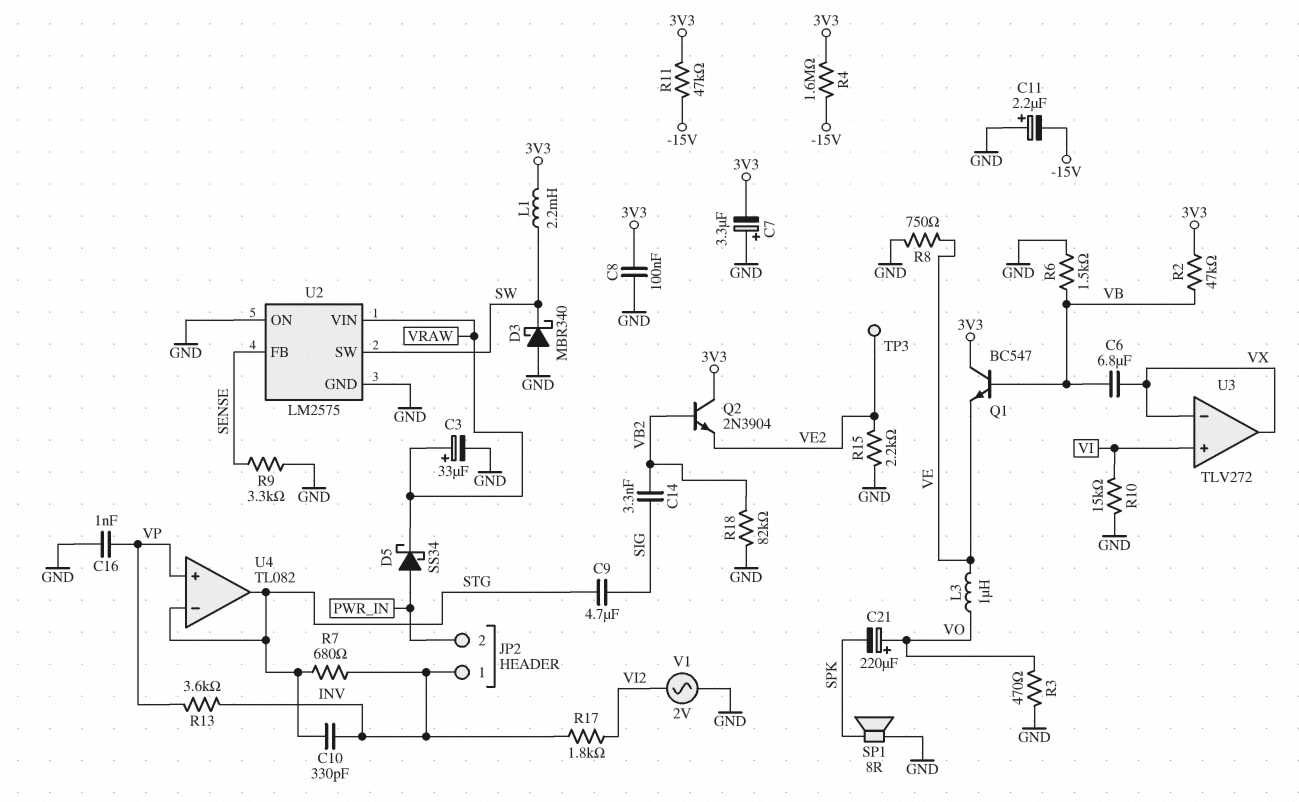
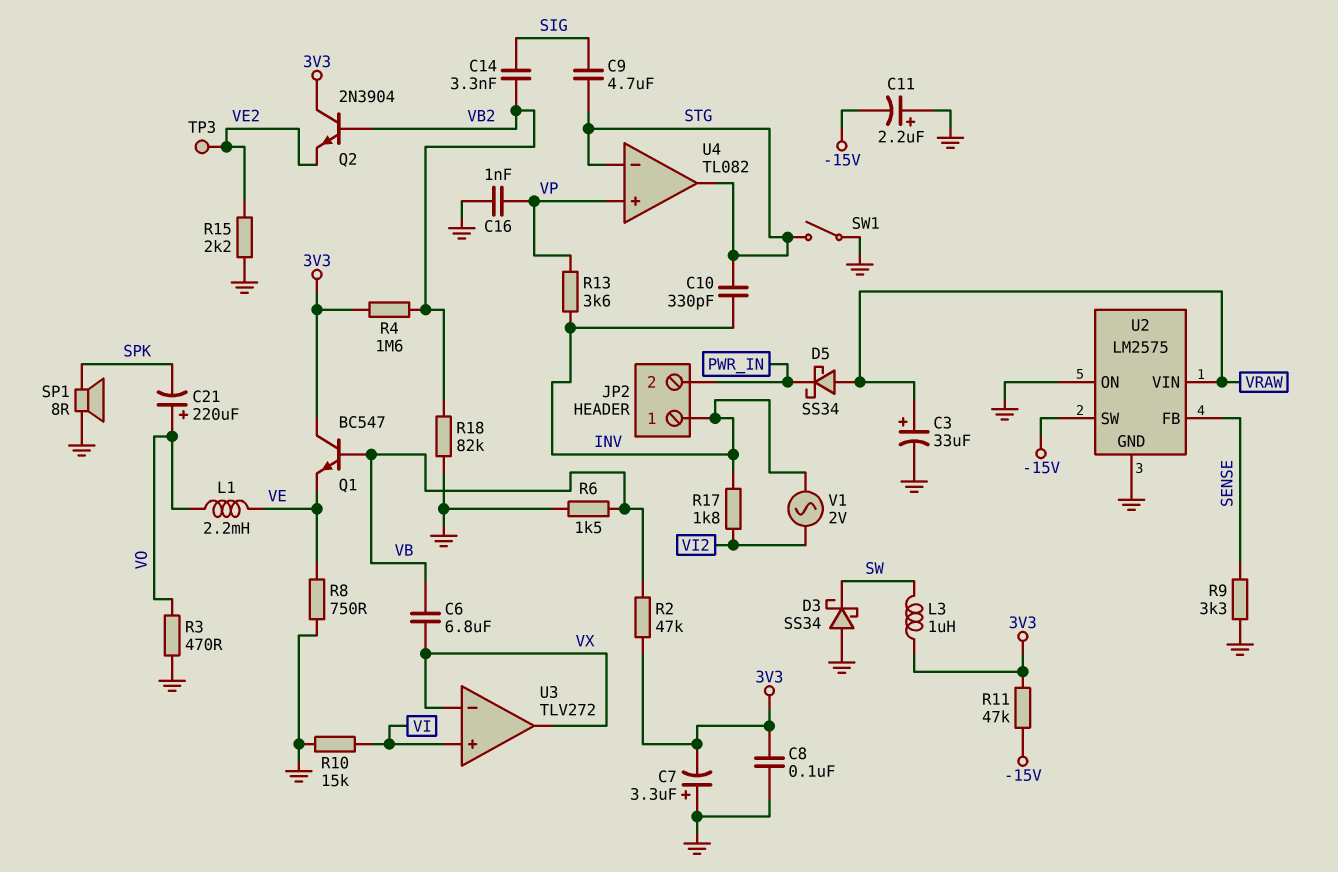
D3: schottky MBR340 (A GND, K SW) -> schottky SS34 (A GND, K SW)
D5: schottky SS34 (A PWR_IN, K VRAW) -> schottky SS34 (A VRAW, K PWR_IN)
L1: 2.2mH (3V3, SW) -> 2.2mH (VE, VO)
L3: 1uH (VE, VO) -> 1uH (3V3, SW)
R4: 1.6M (-15V, 3V3) -> 1.6M (3V3, VB2)
R7: 680 (INV, STG) -> none
SW1: none -> switch (GND, STG)
U2 pin SW: SW -> -15V
V1: AC 2V (GND, VI2) -> AC 2V (INV, VI2)

